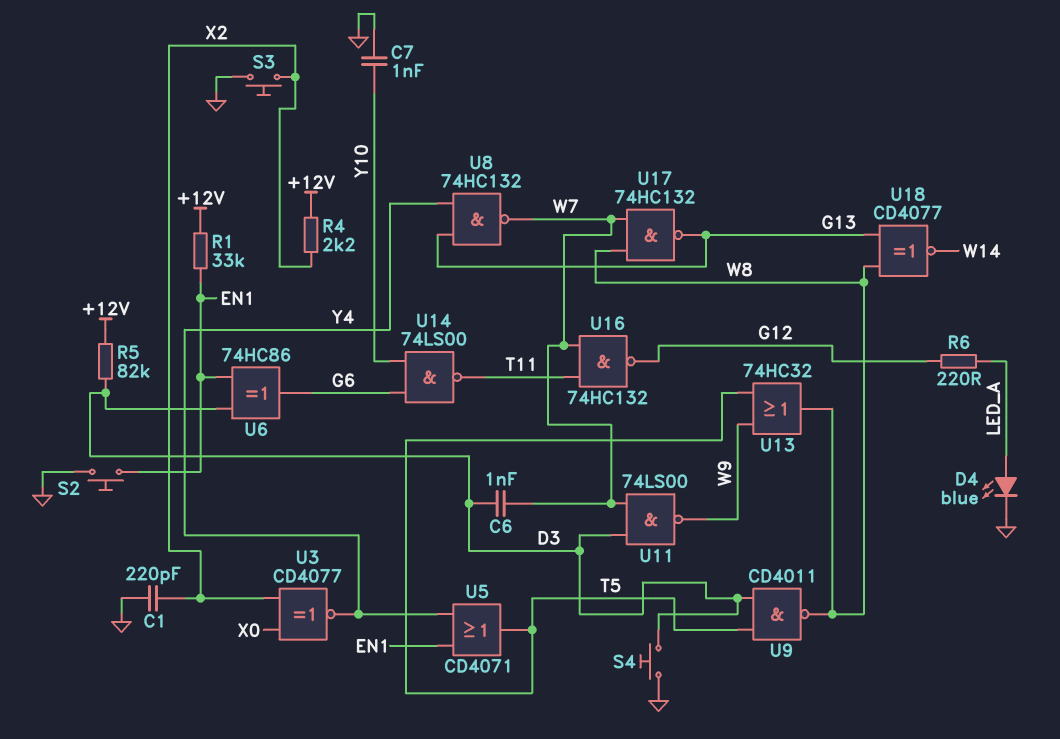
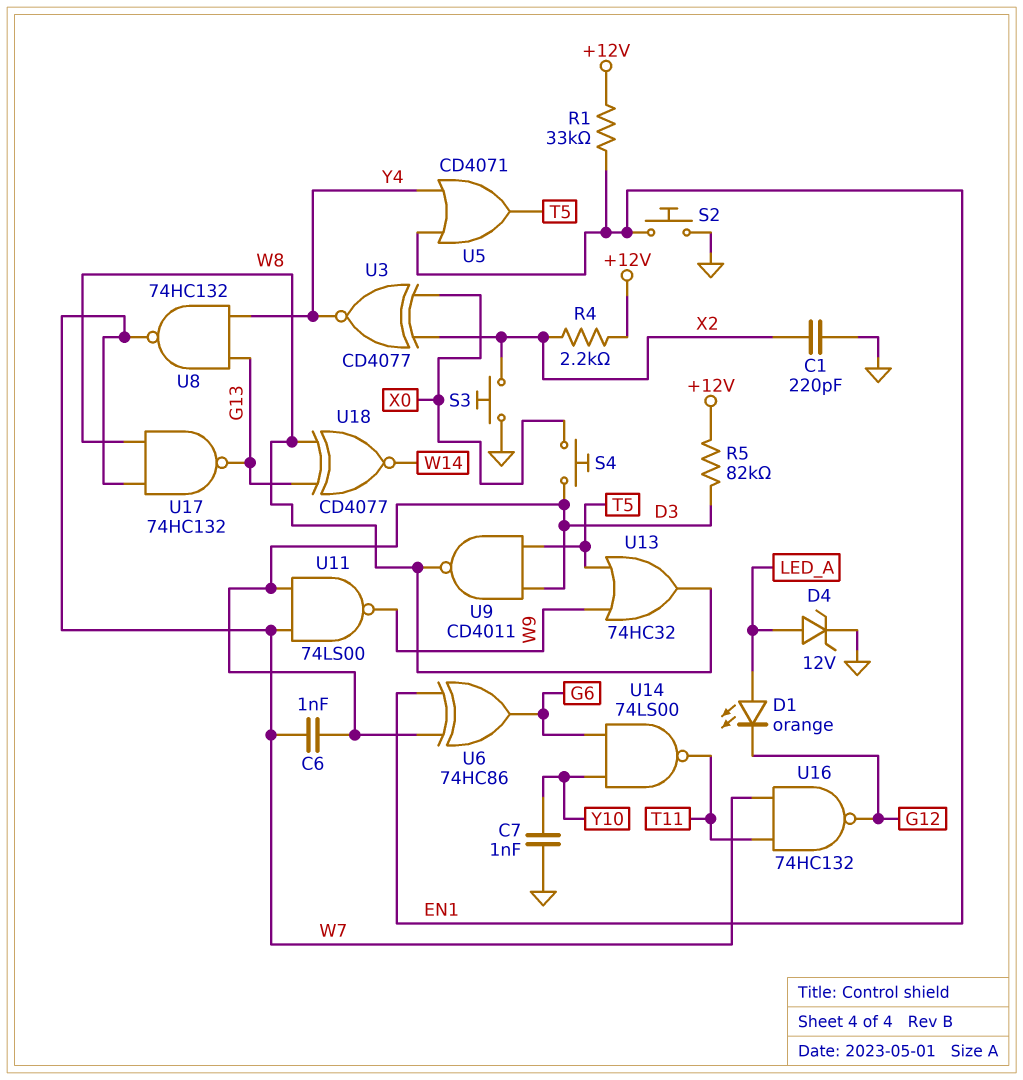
D1: none -> LED orange (A LED_A, K G12)
D4: LED blue (A LED_A, K GND) -> zener 12V (A LED_A, K GND)
R6: 220 (G12, LED_A) -> none
S4: button (D3, GND) -> button (D3, X0)

